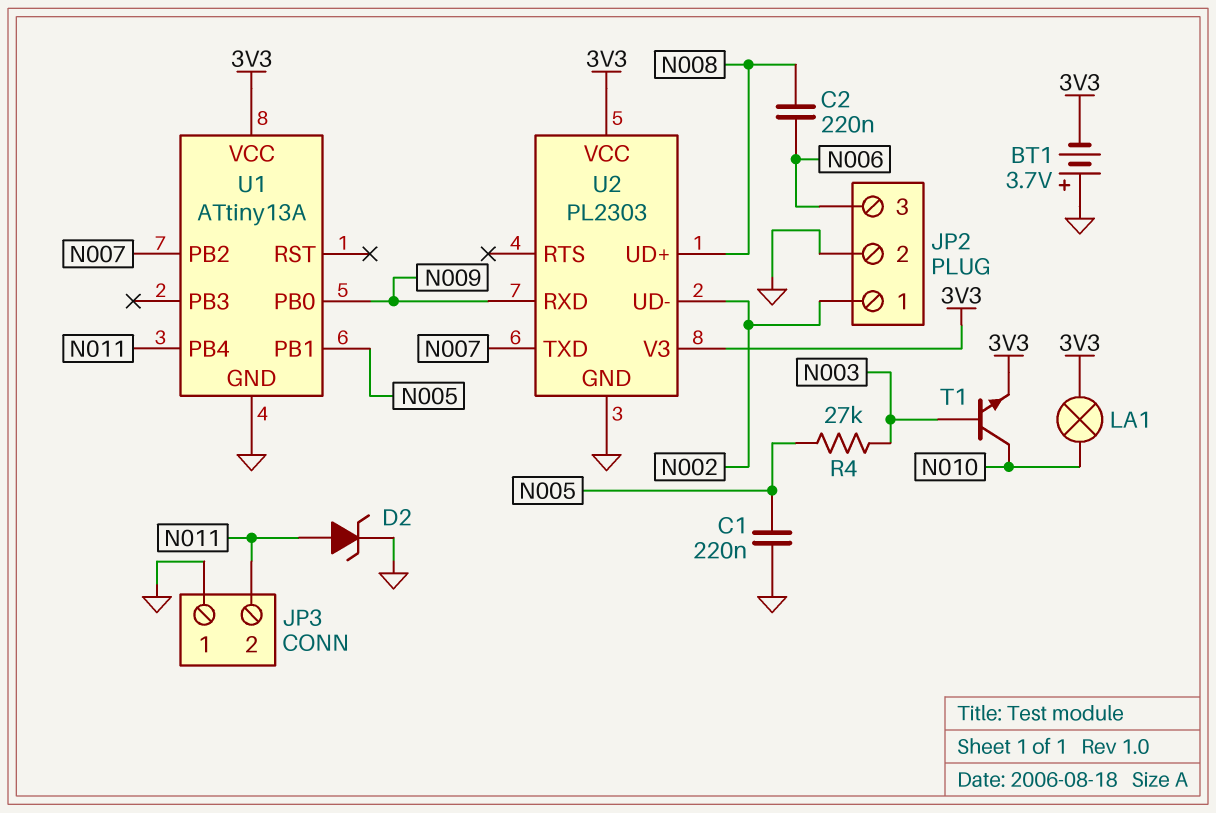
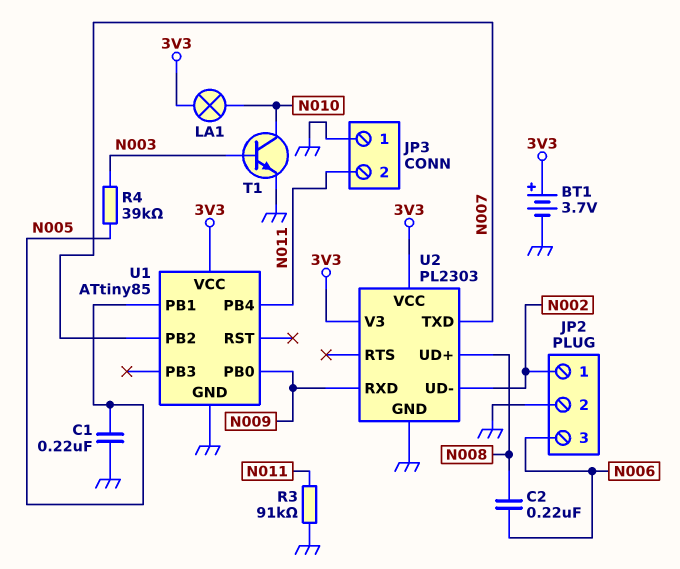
BT1: 3.7V (plus GND, minus 3V3) -> 3.7V (plus 3V3, minus GND)
D2: zener (A N011, K GND) -> none
R3: none -> 91k (GND, N011)
R4: 27k (N003, N005) -> 39k (N003, N005)
T1: NPN (B N003, C N010, E 3V3) -> NPN (B N003, C N010, E GND)
U1: ATtiny13A -> ATtiny85

